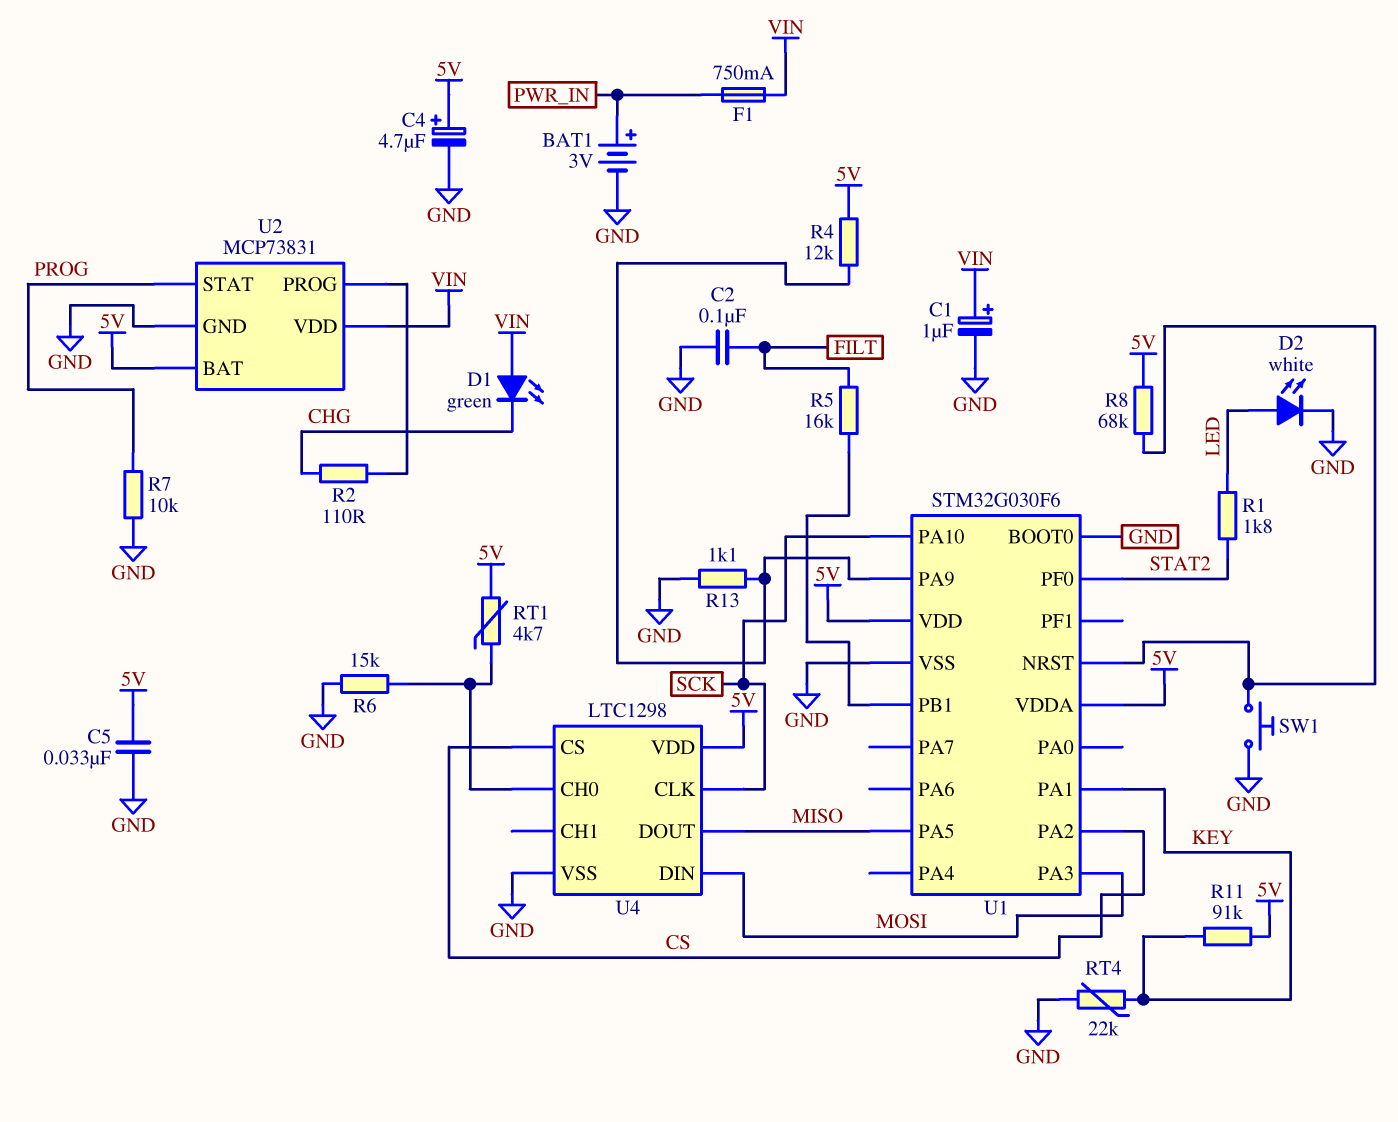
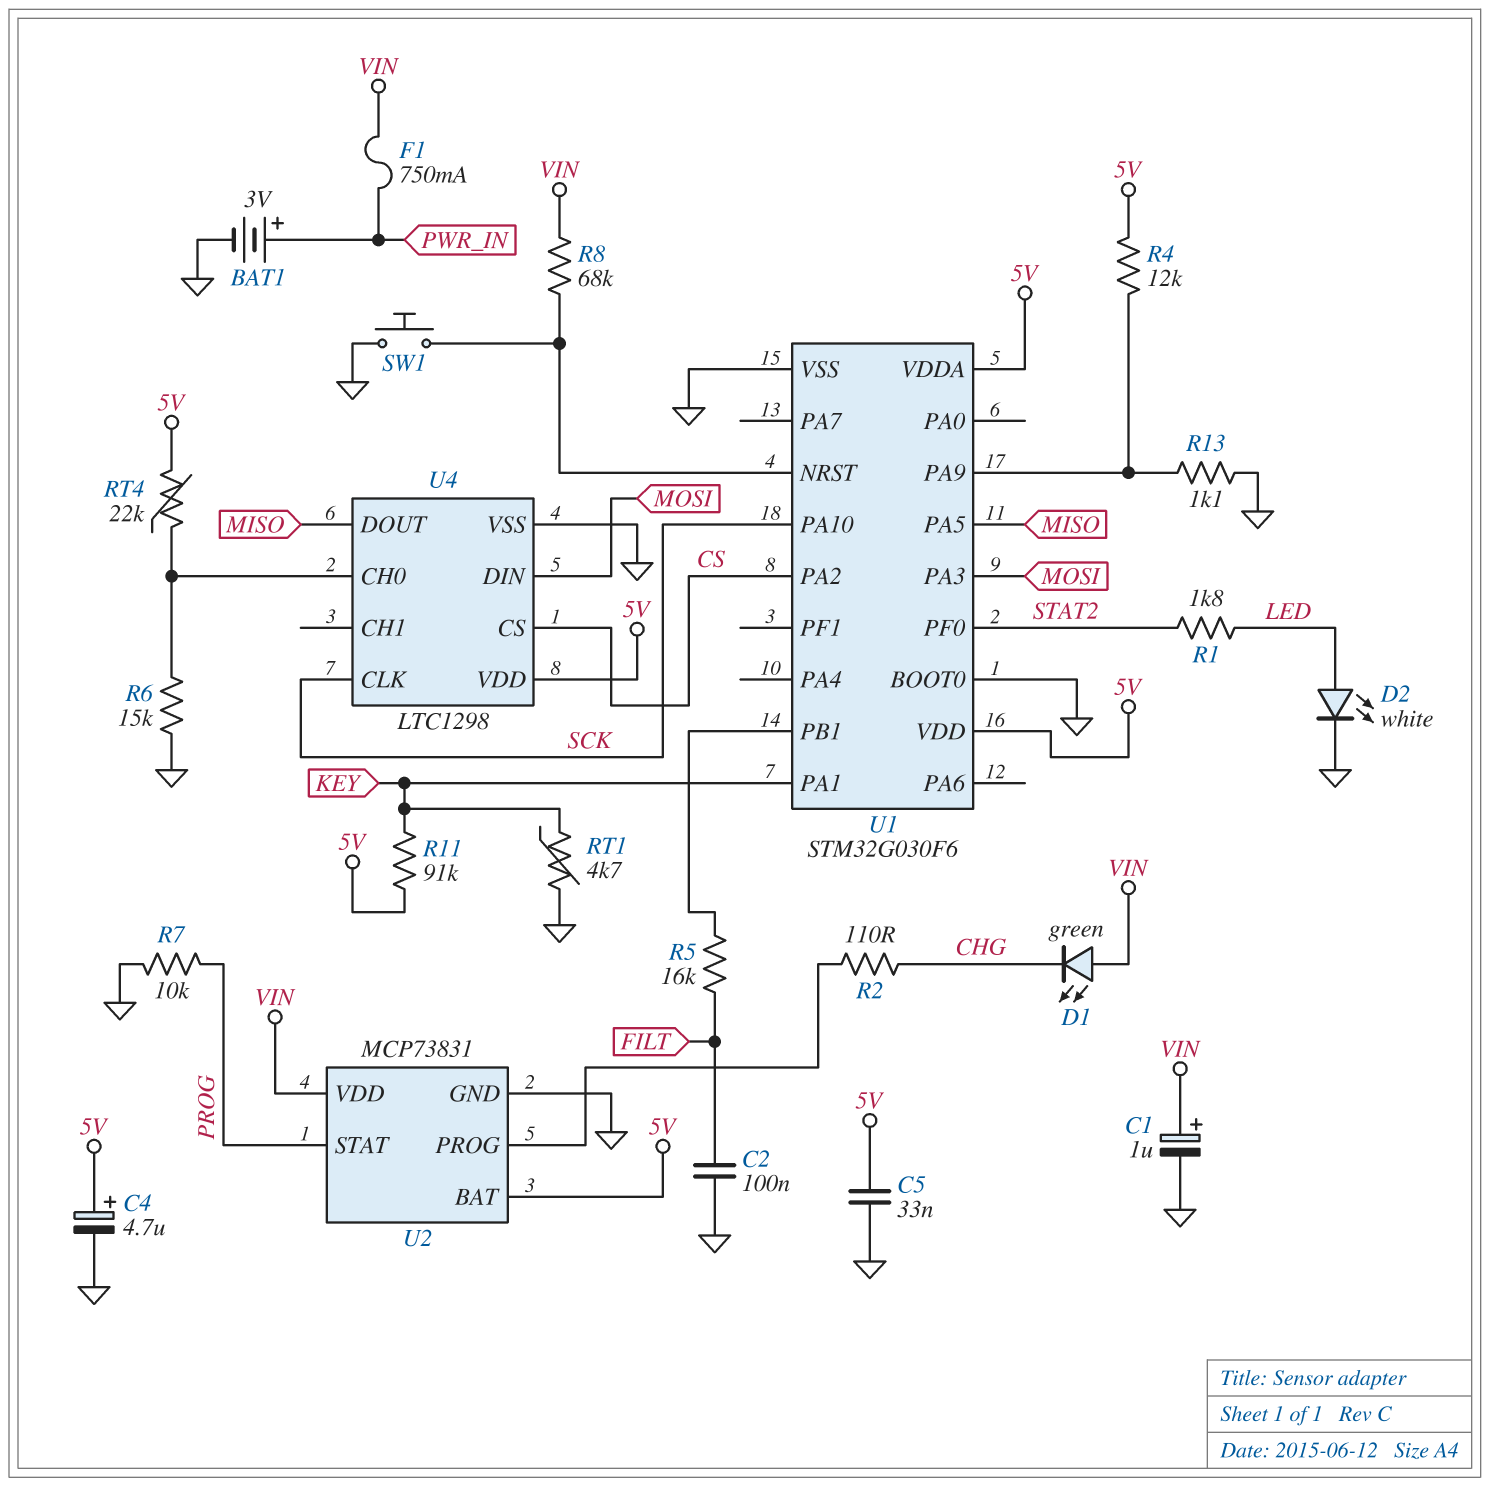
R8: 68k (5V, U1/NRST) -> 68k (U1/NRST, VIN)
RT1: 4.7k (5V, U4/CH0) -> 4.7k (GND, KEY)
RT4: 22k (GND, KEY) -> 22k (5V, U4/CH0)

